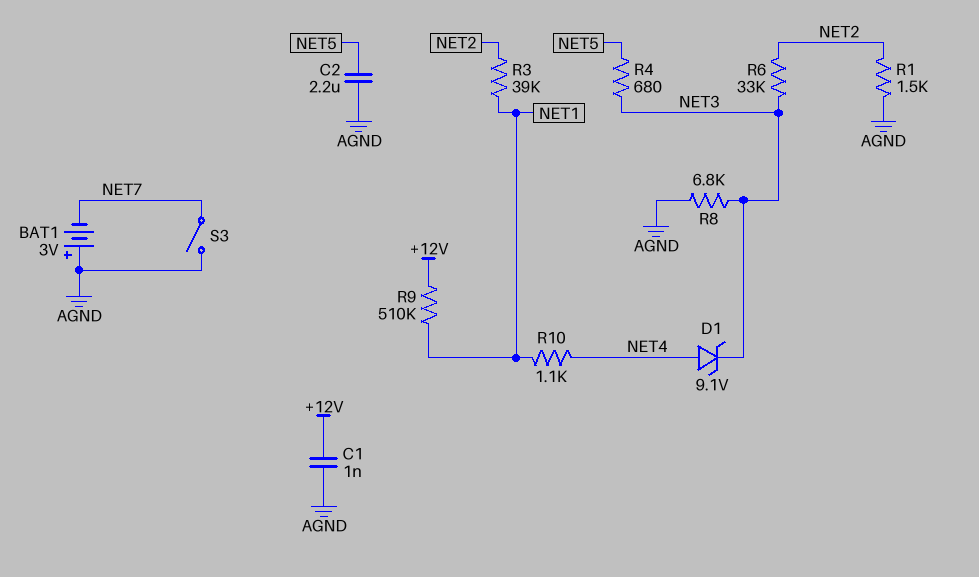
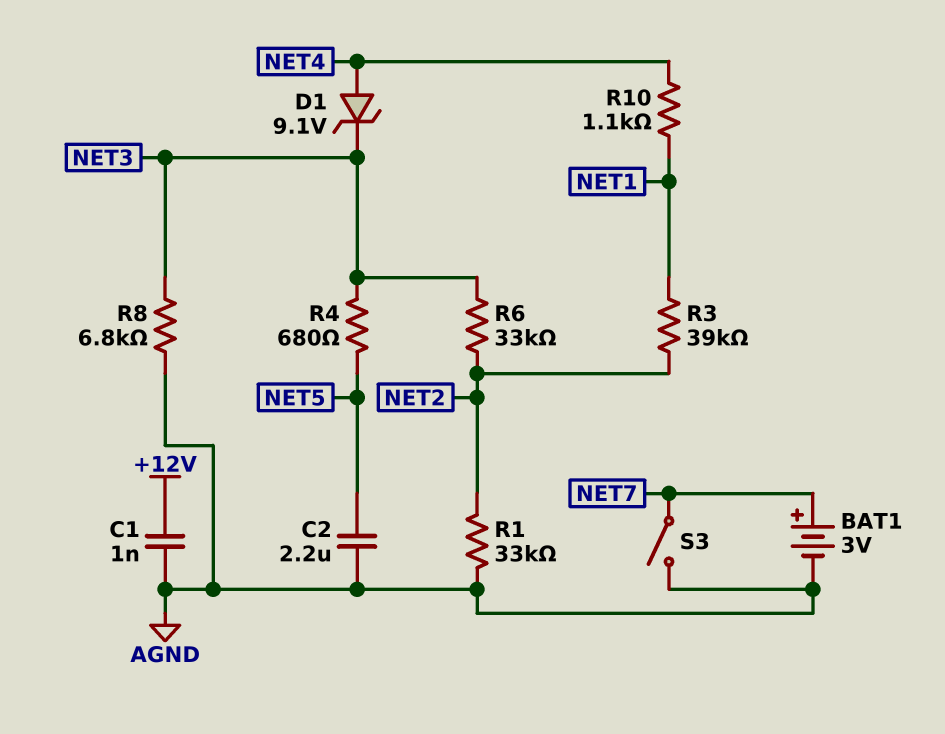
BAT1: 3V (plus AGND, minus NET7) -> 3V (plus NET7, minus AGND)
R1: 1.5k (AGND, NET2) -> 33k (AGND, NET2)
R9: 510k (+12V, NET1) -> none

